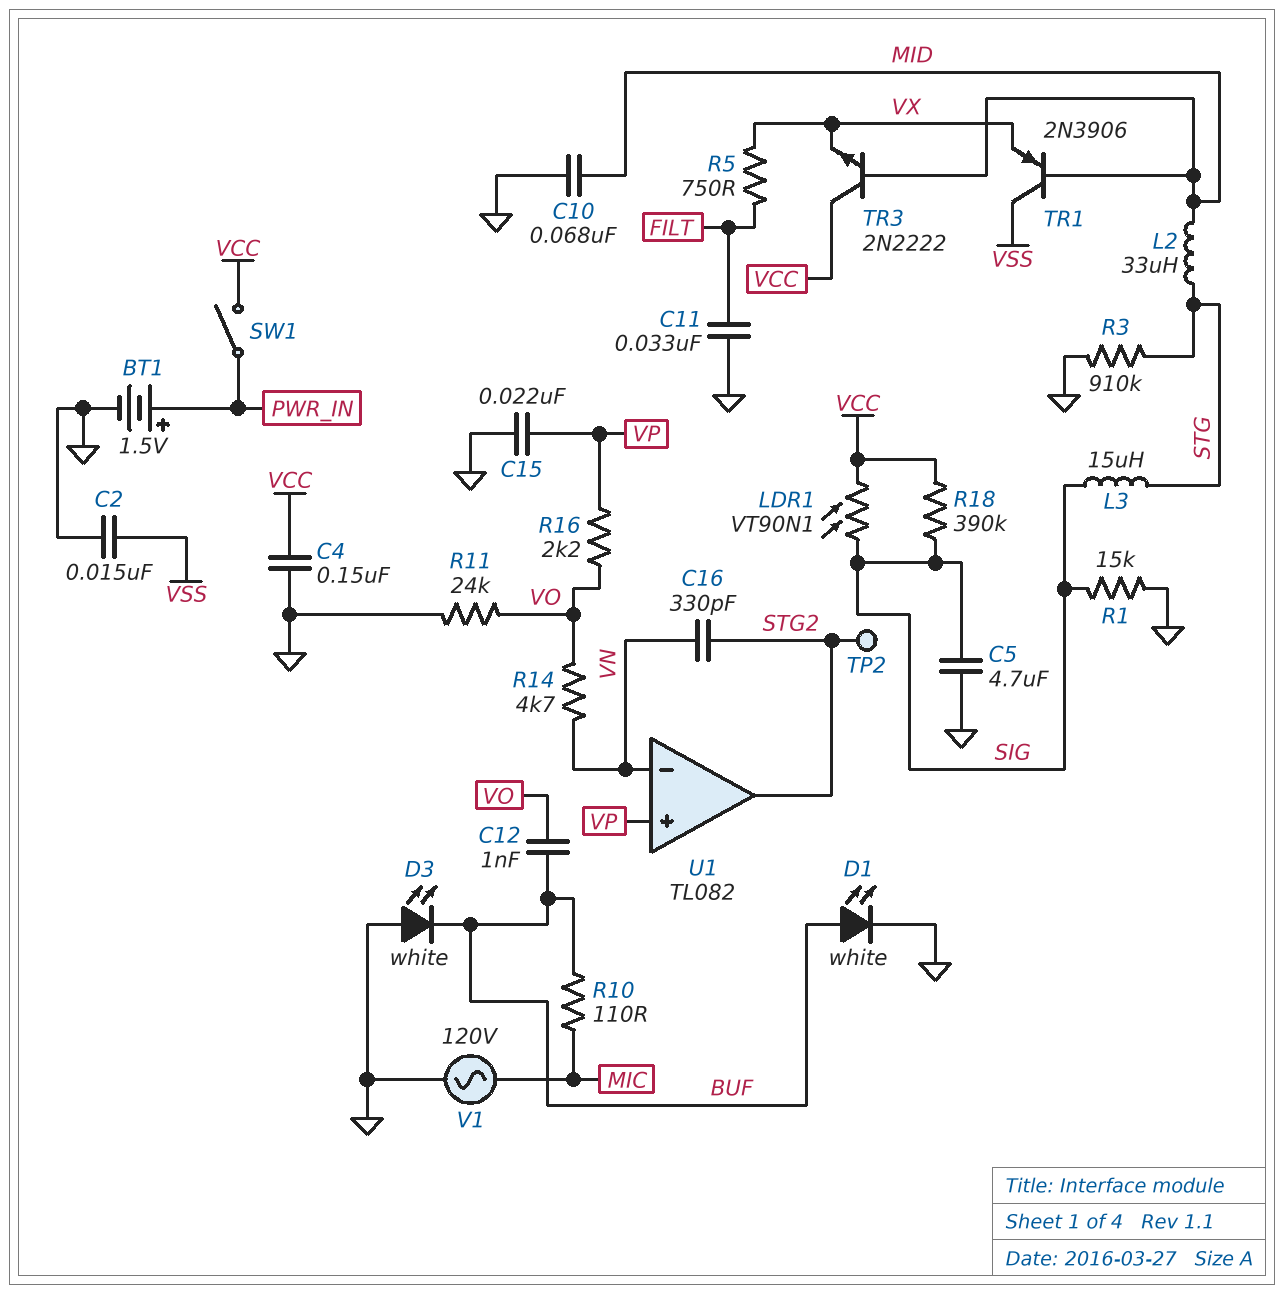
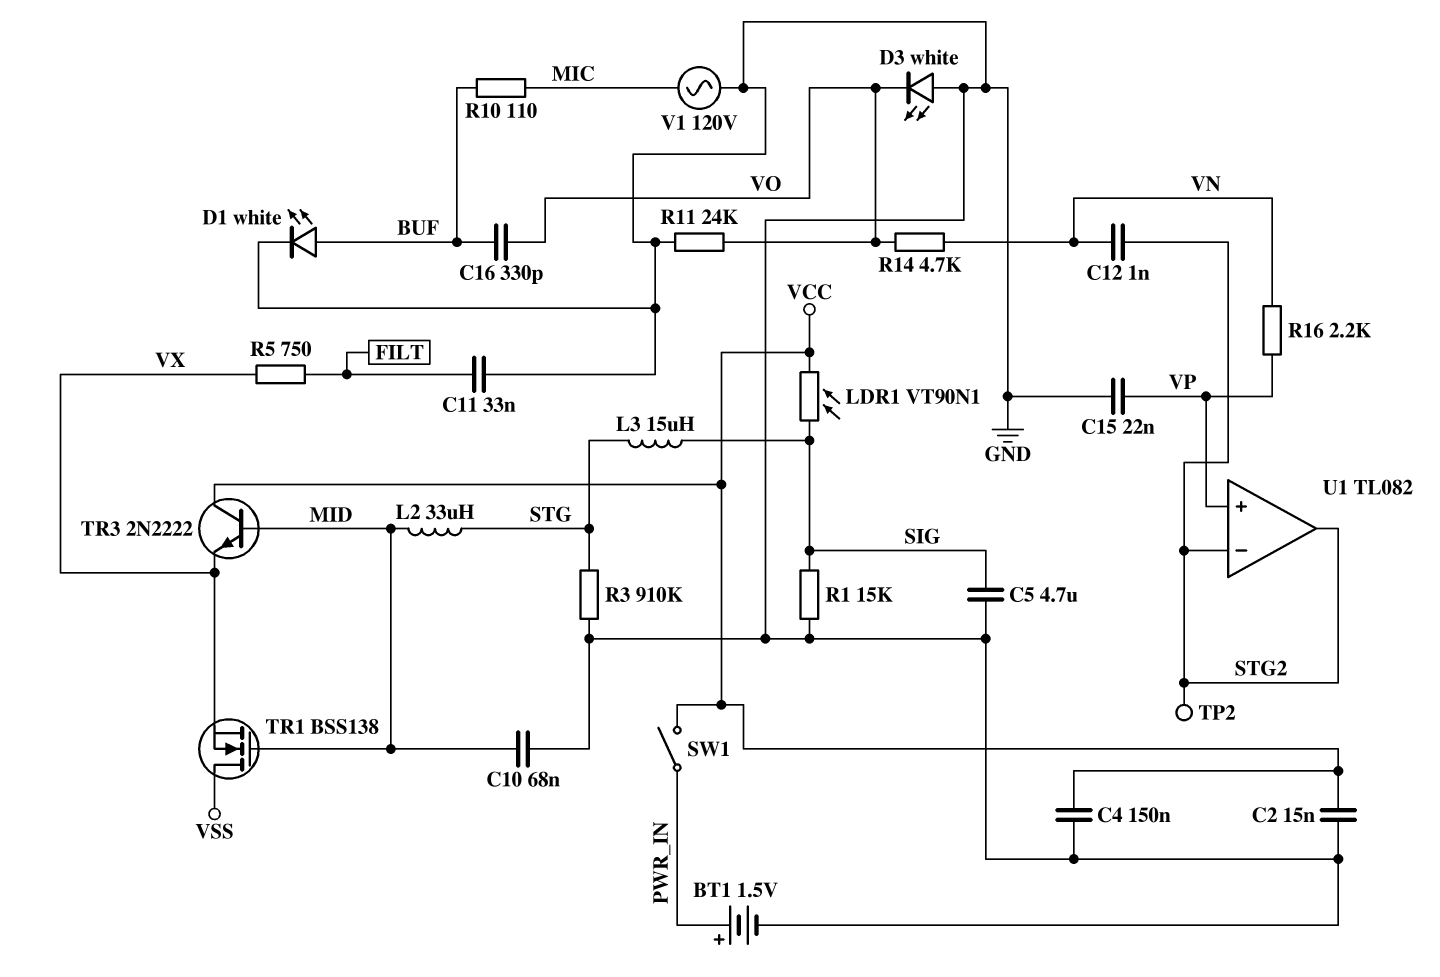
C2: 15nF (GND, VSS) -> 15nF (GND, VCC)
C12: 1nF (BUF, VO) -> 1nF (STG2, VN)
C16: 330pF (STG2, VN) -> 330pF (BUF, VO)
D3: LED white (A GND, K BUF) -> LED white (A GND, K VO)
R16: 2.2k (VO, VP) -> 2.2k (VN, VP)
R18: 390k (SIG, VCC) -> none
TR1: PNP 2N3906 (B MID, C VSS, E VX) -> NMOS BSS138 (G MID, D VSS, S VX)
U1 pin in-: VN -> STG2

